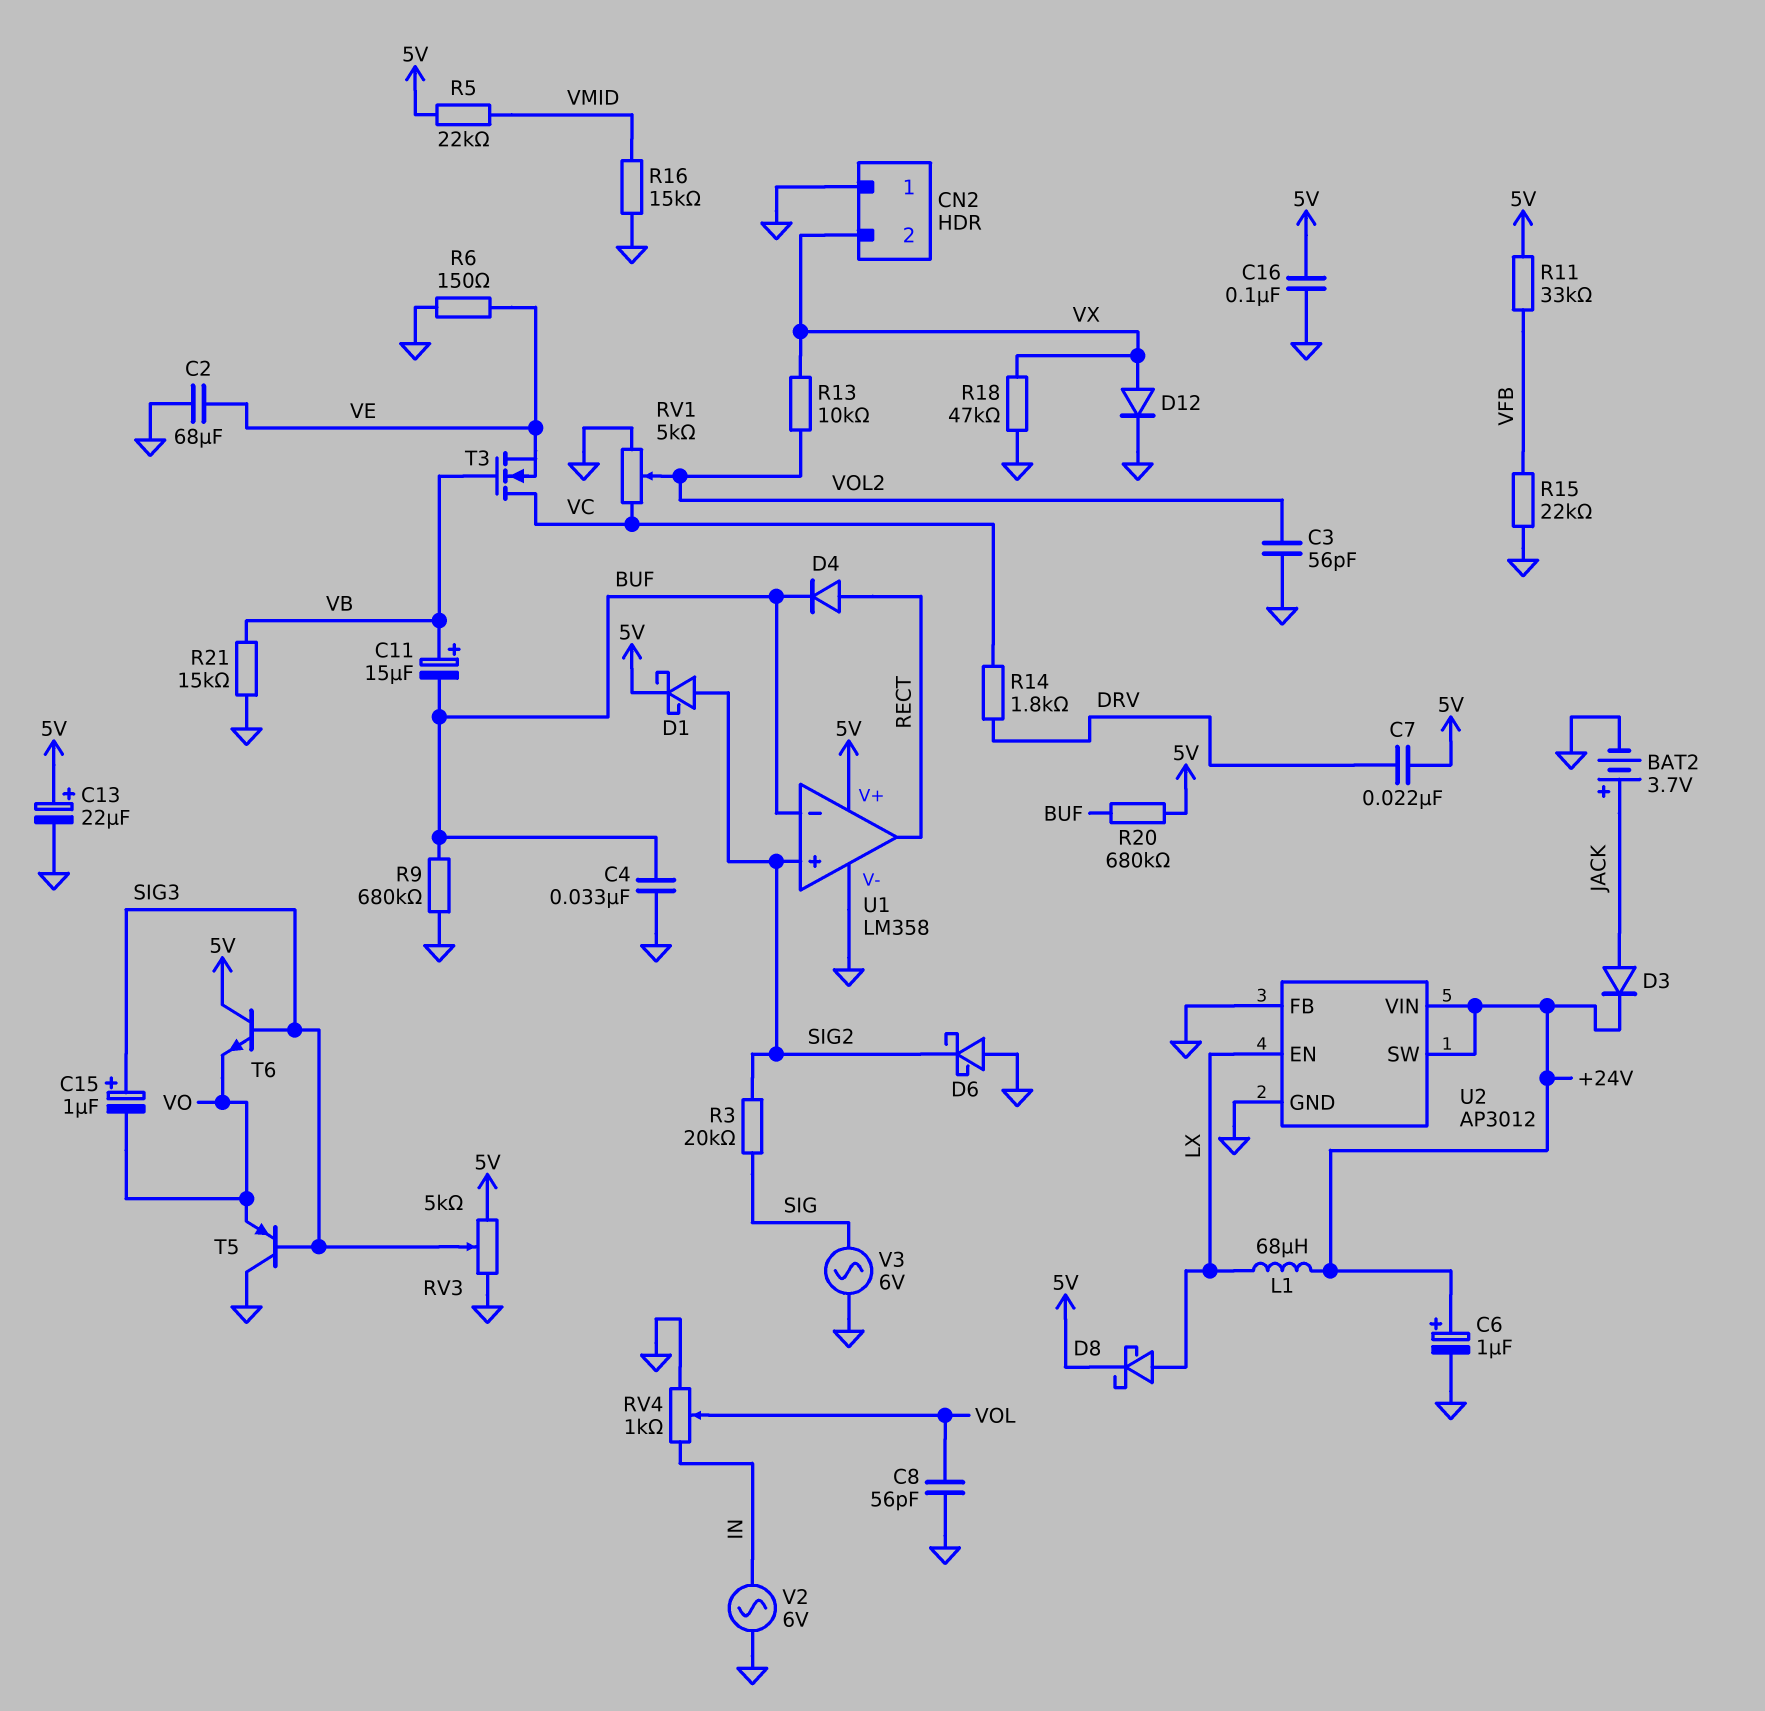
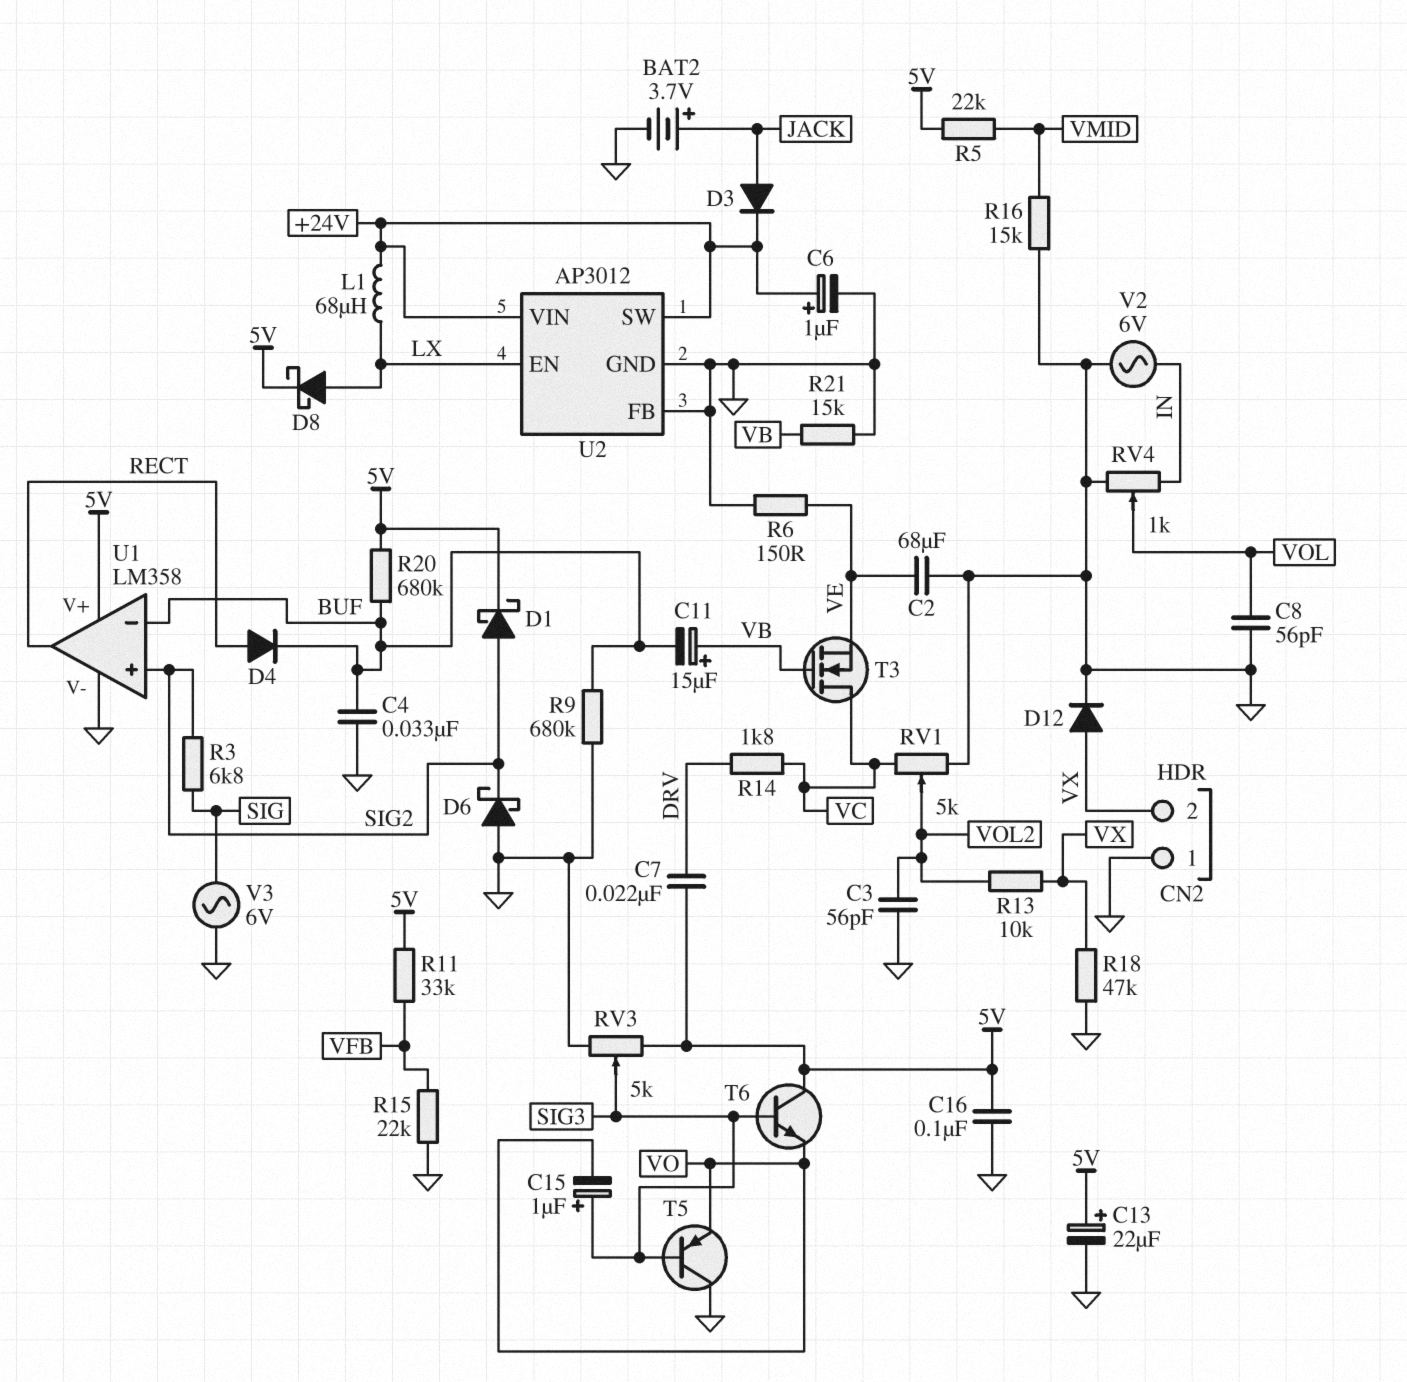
R3: 20k (SIG, SIG2) -> 6.8k (SIG, SIG2)

